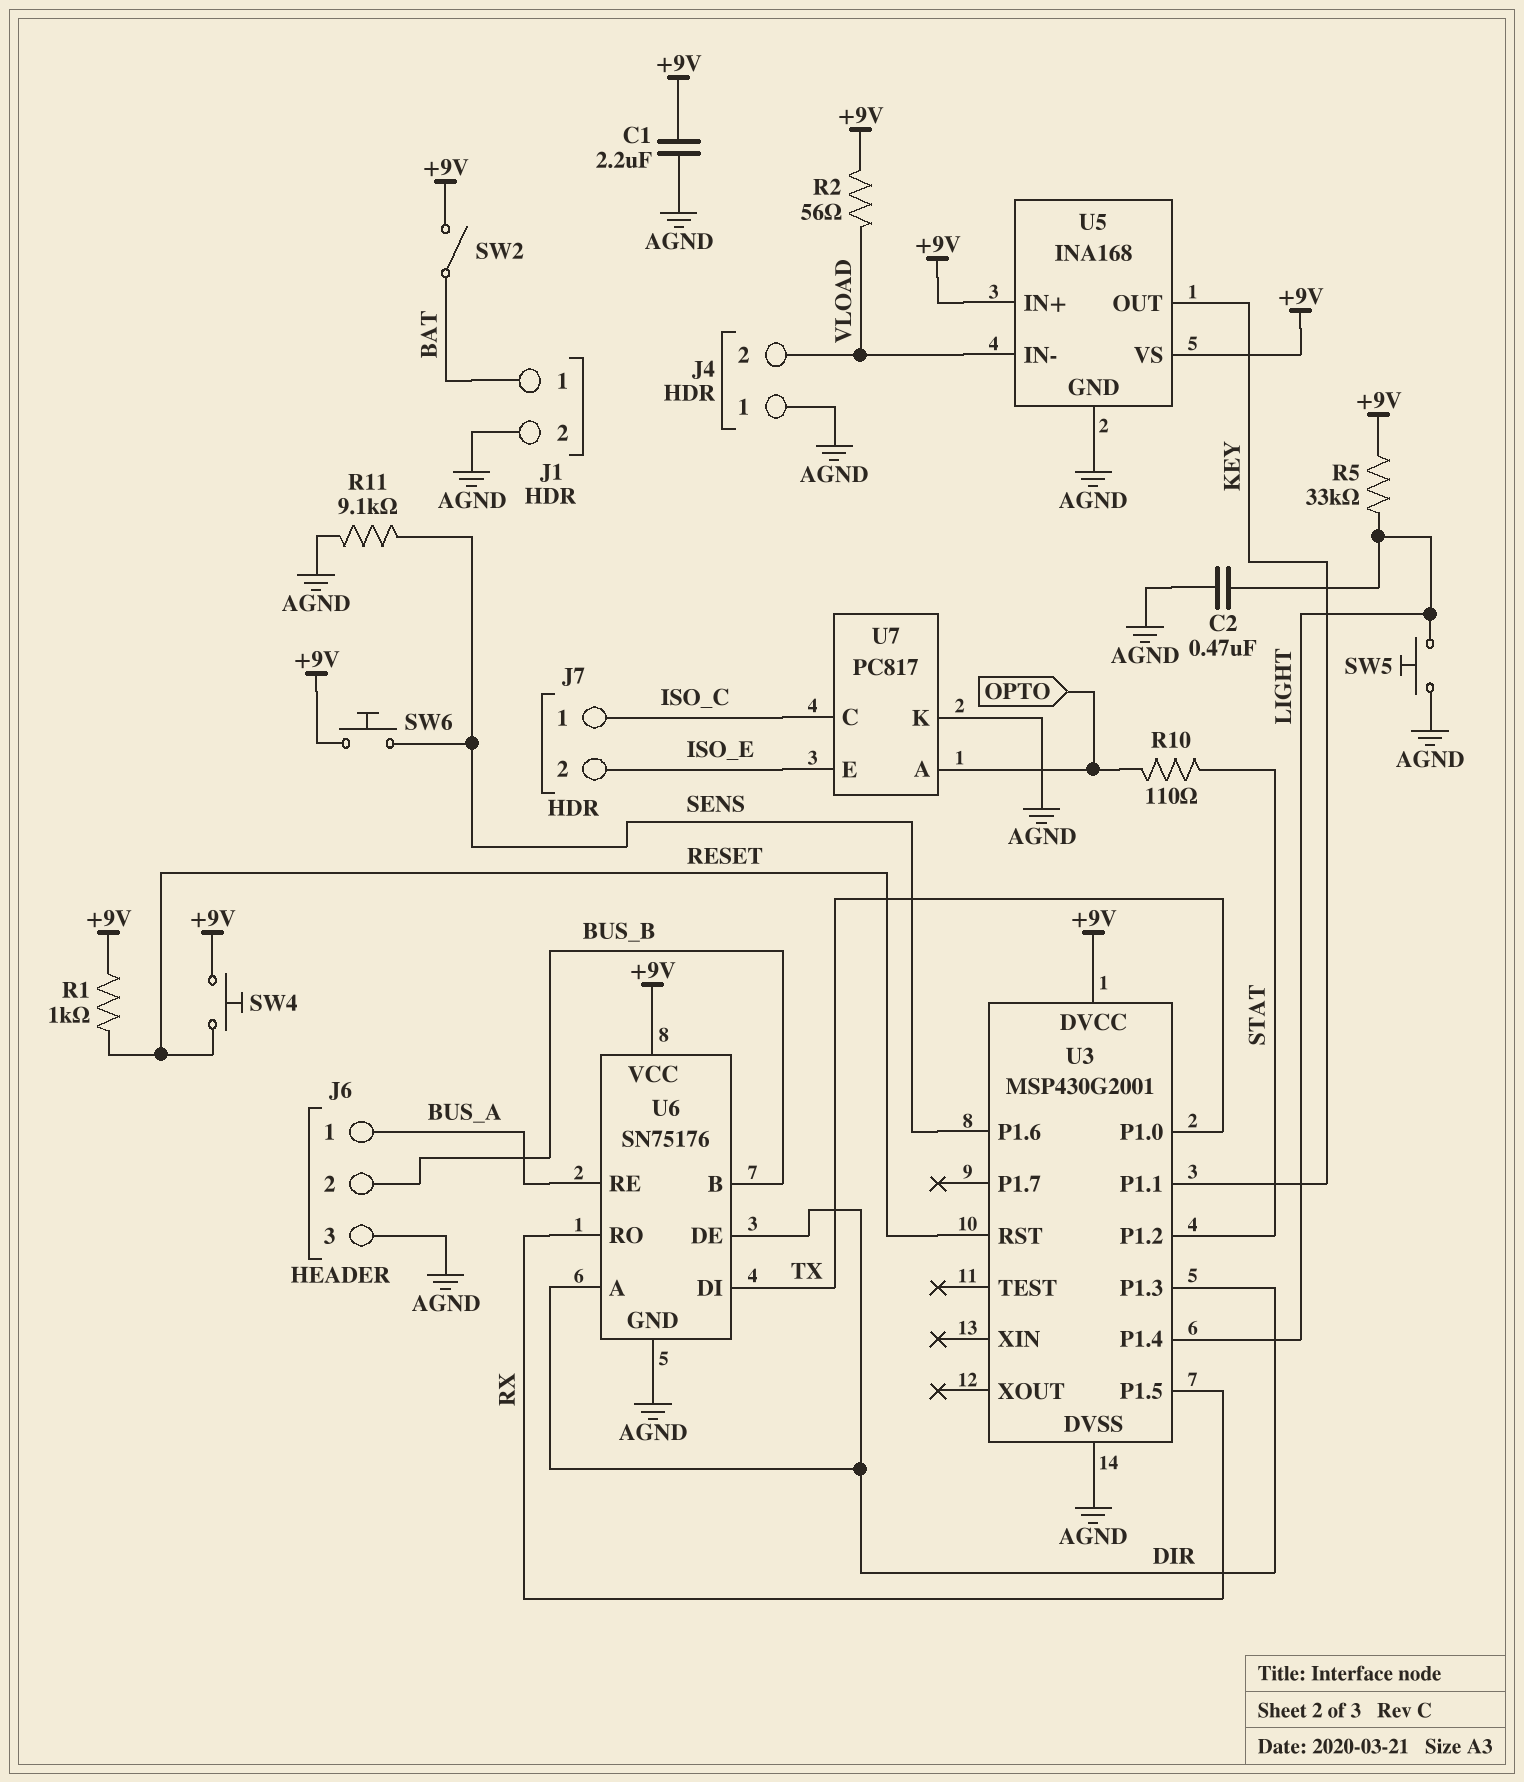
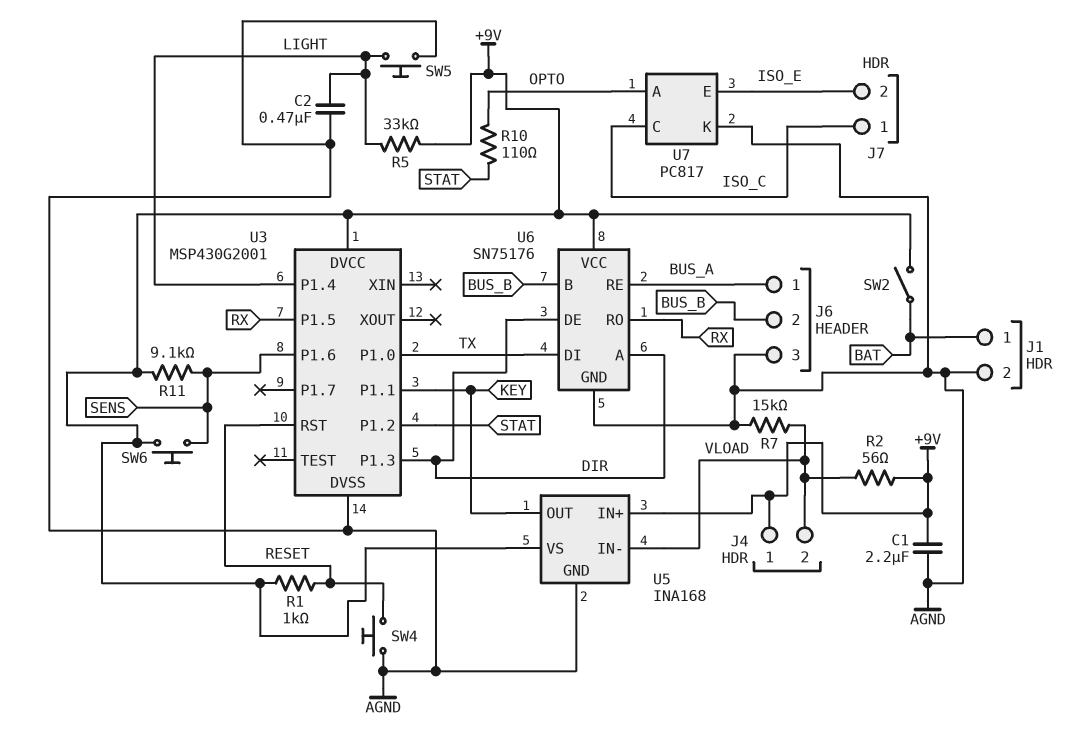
J4 pin 1: AGND -> +9V
R7: none -> 15k (AGND, VLOAD)
R11: 9.1k (AGND, SENS) -> 9.1k (+9V, SENS)
SW4: button (+9V, RESET) -> button (AGND, RESET)

